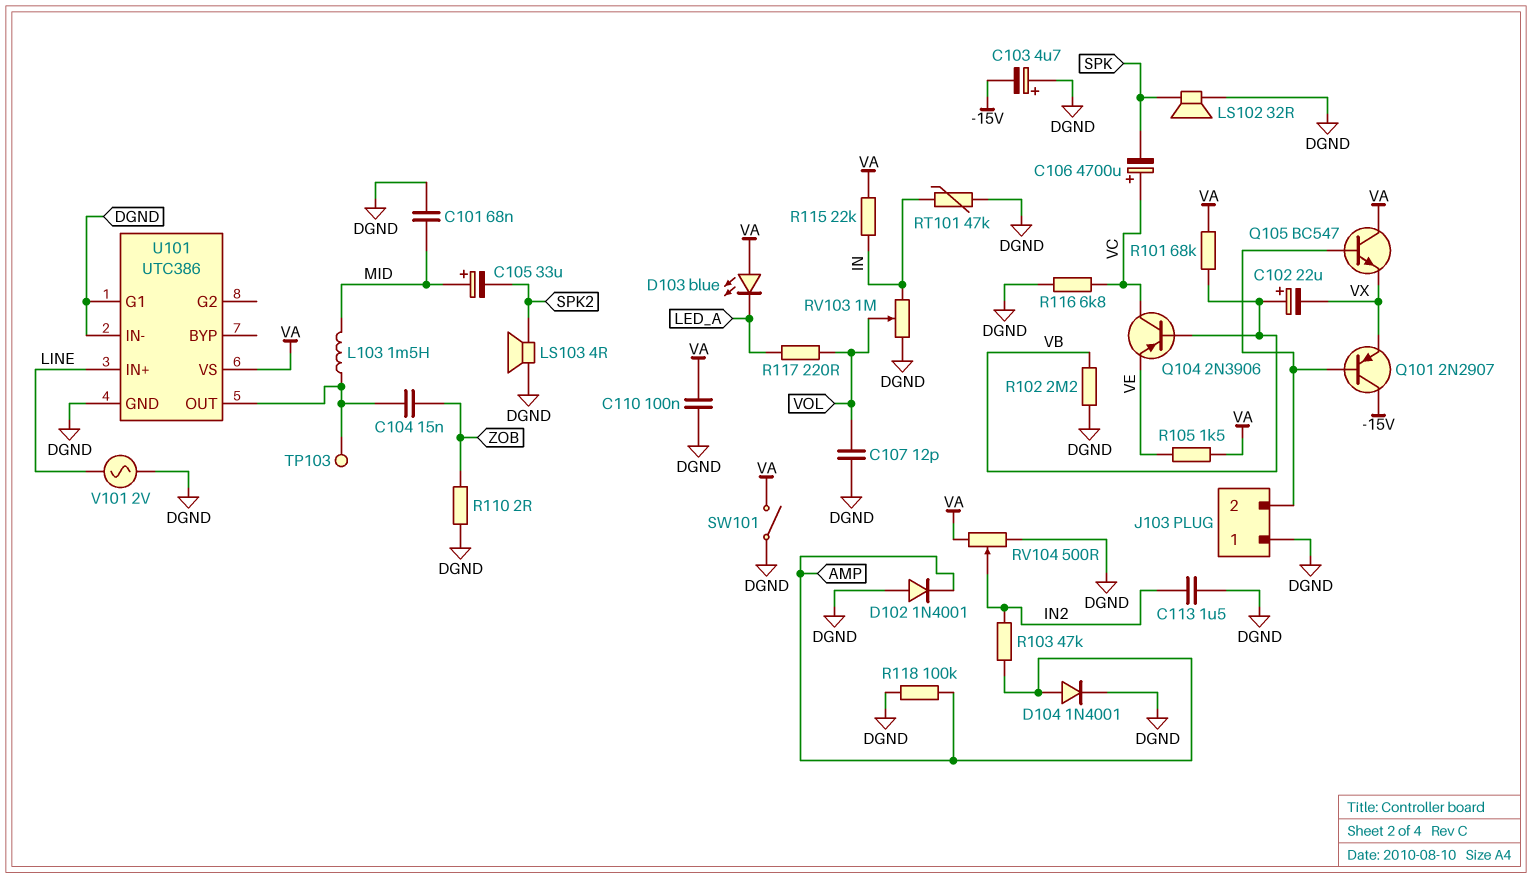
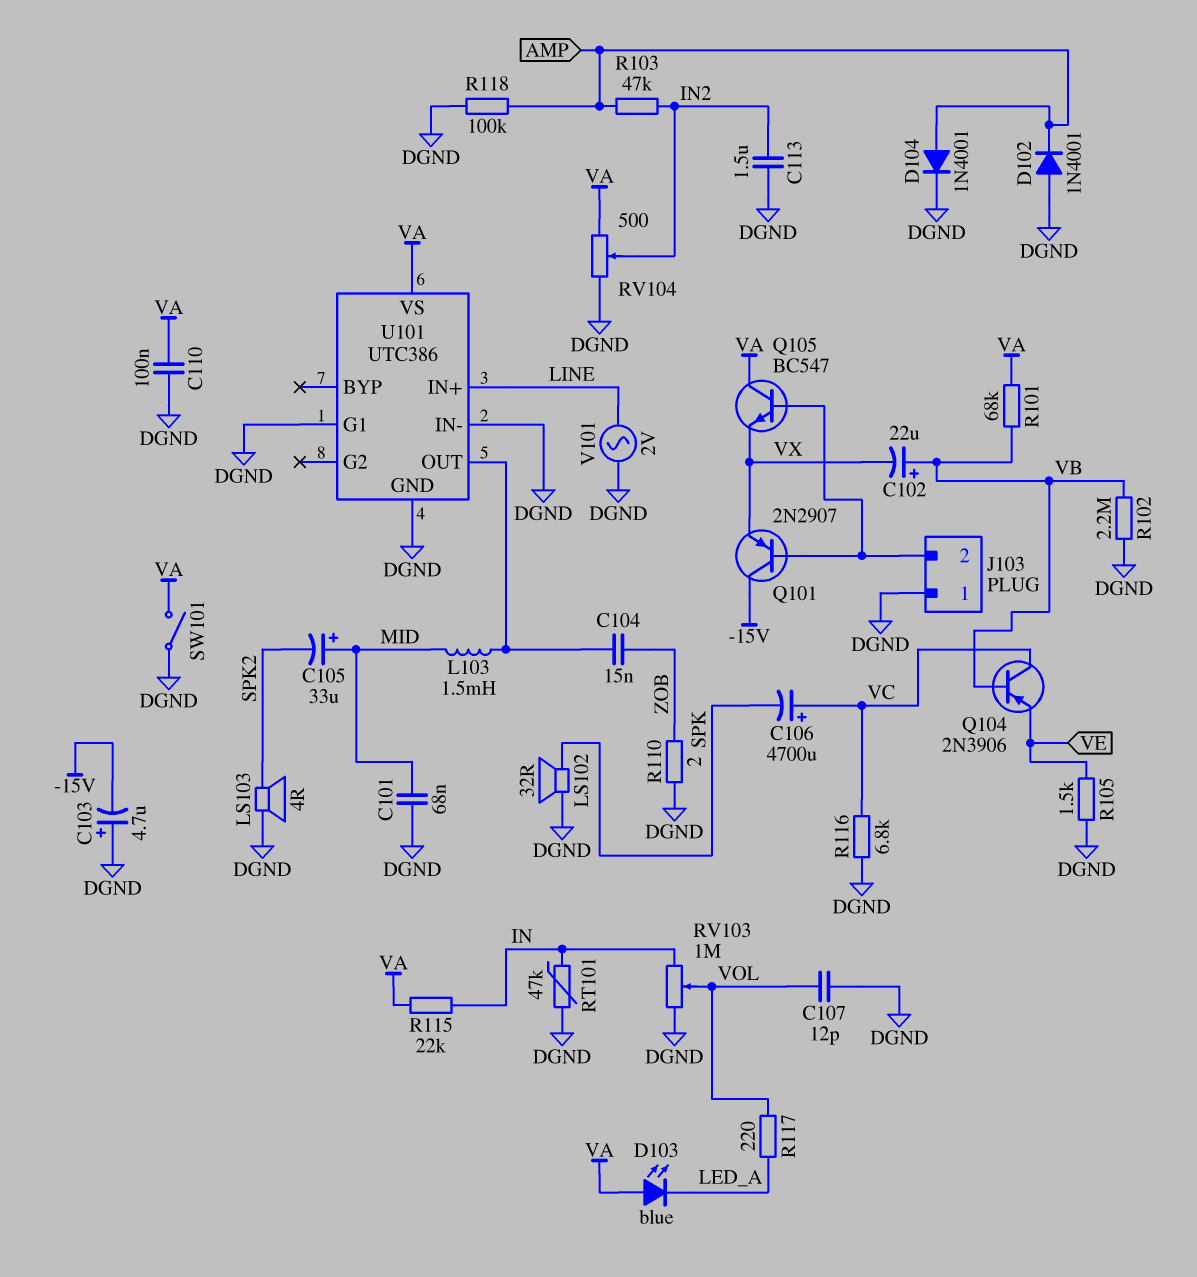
R105: 1.5k (VA, VE) -> 1.5k (DGND, VE)
TP103: test point (U101/OUT) -> none

